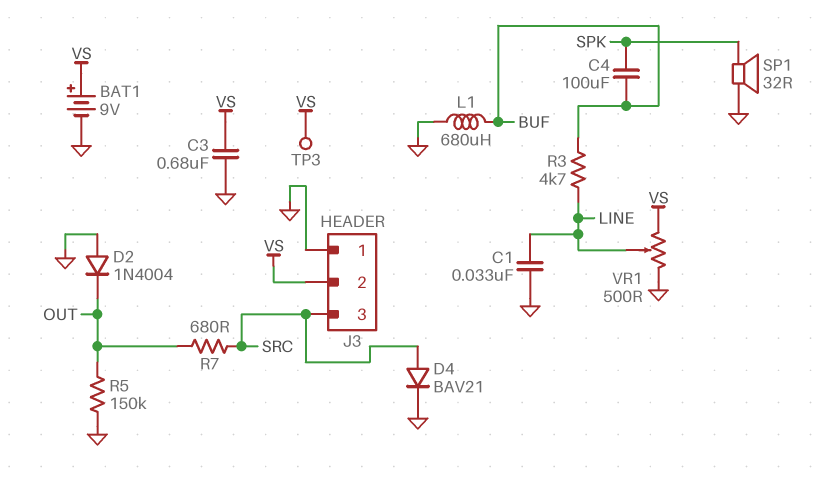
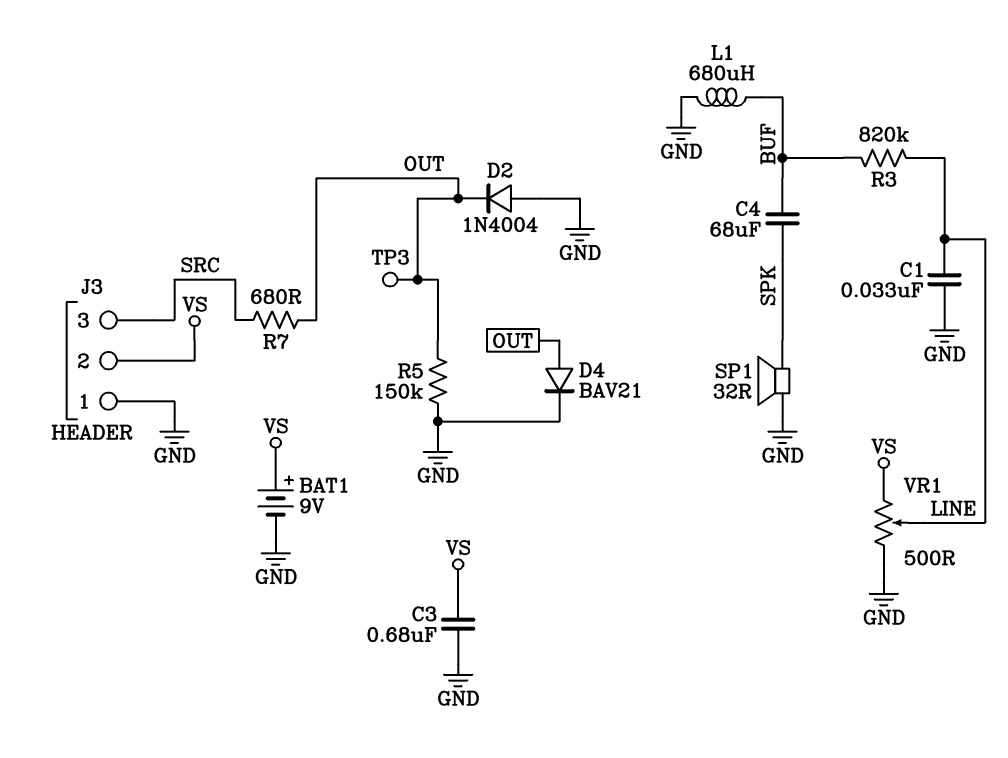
C4: 100uF (BUF, SPK) -> 68uF (BUF, SPK)
D4: diode BAV21 (A SRC, K GND) -> diode BAV21 (A OUT, K GND)
R3: 4.7k (BUF, LINE) -> 820k (BUF, LINE)
TP3: test point (VS) -> test point (OUT)

